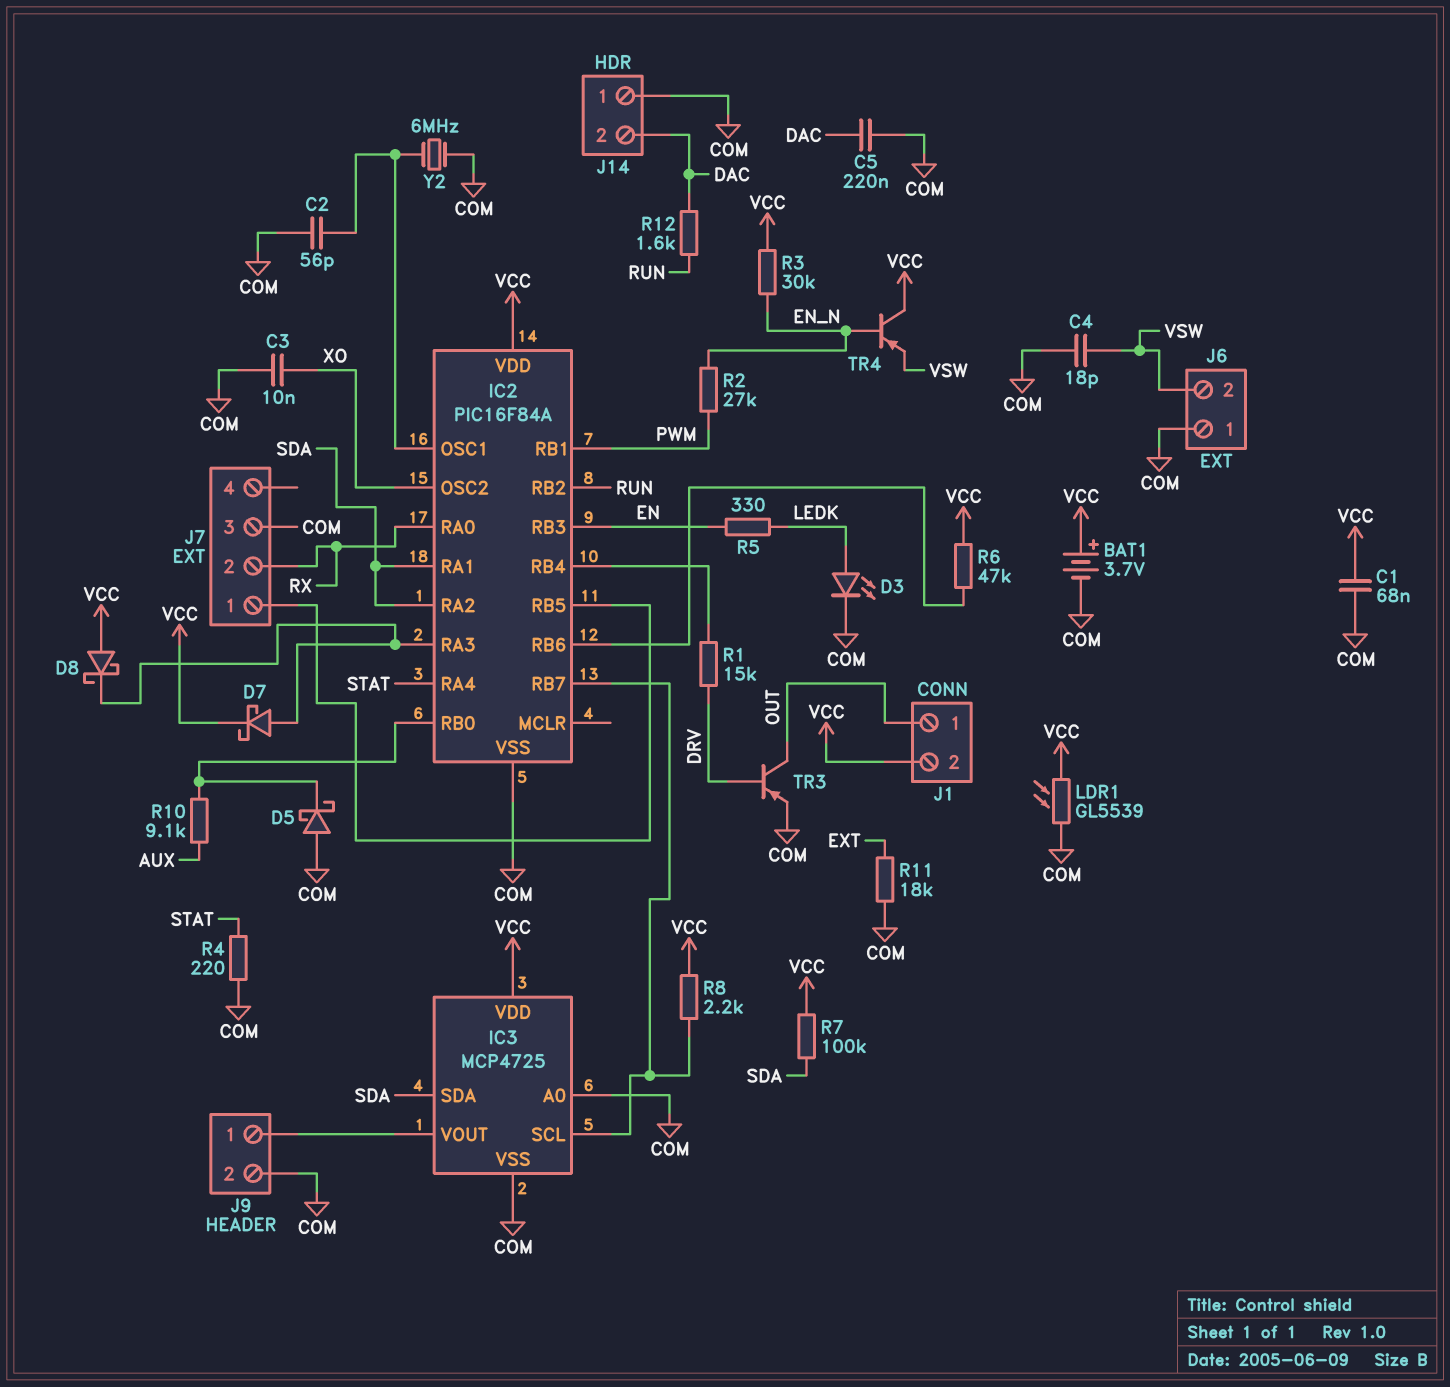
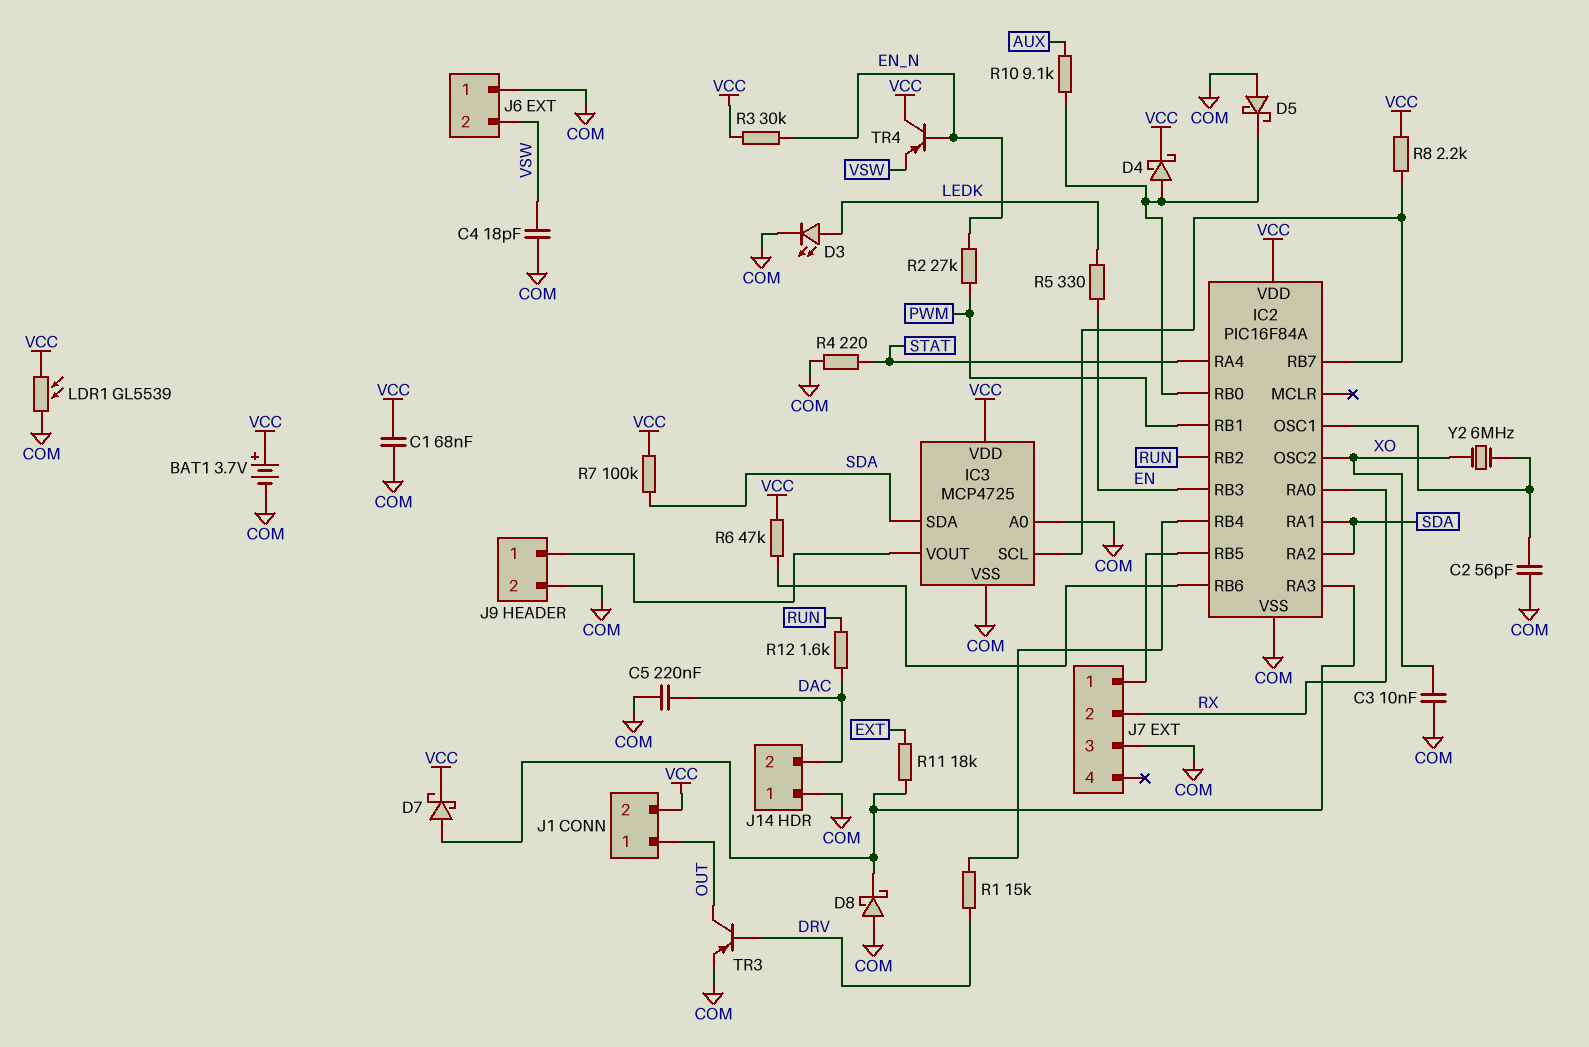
D4: none -> schottky (A IC2/RB0, K VCC)
D8: schottky (A VCC, K IC2/RA3) -> schottky (A COM, K IC2/RA3)
R11: 18k (COM, EXT) -> 18k (EXT, IC2/RA3)
Y2: 6MHz (COM, IC2/OSC1) -> 6MHz (IC2/OSC1, XO)

